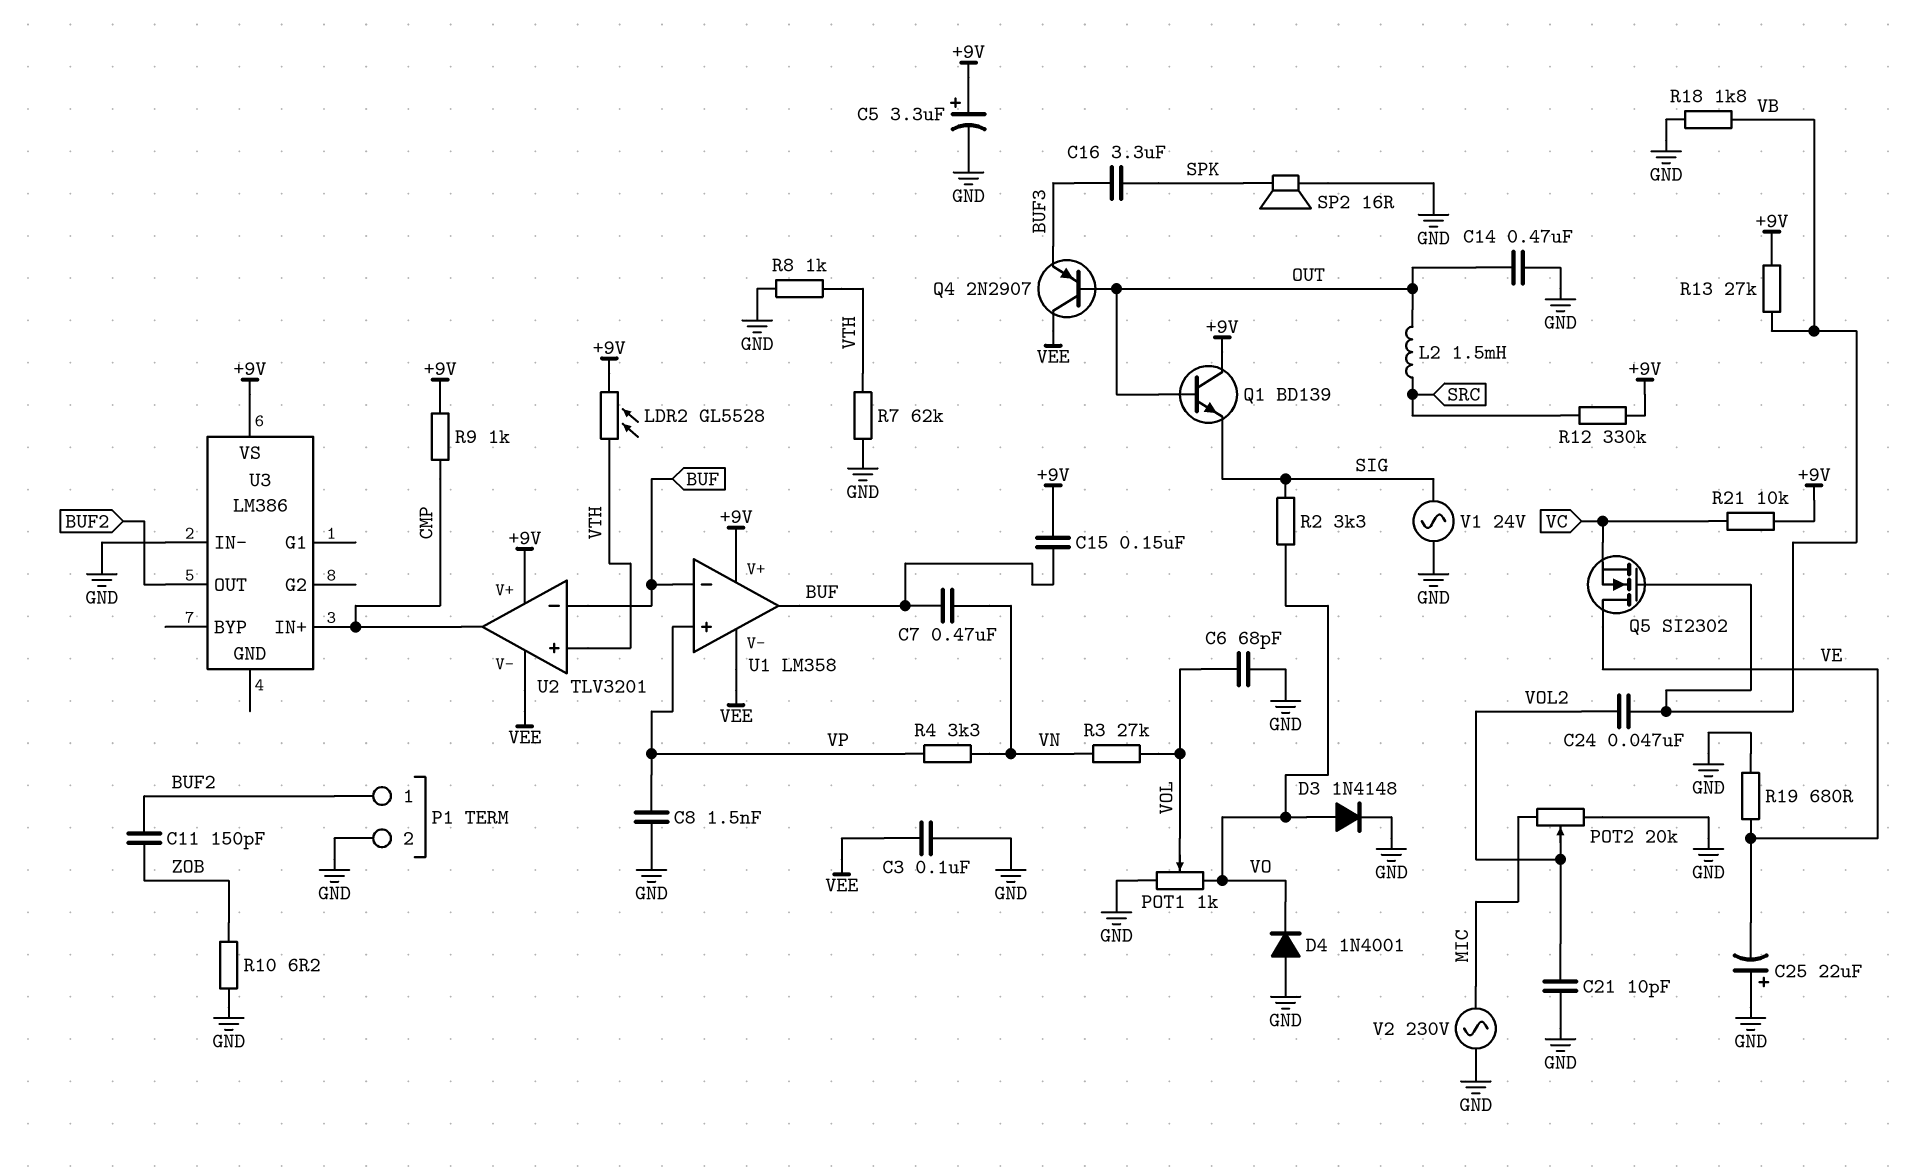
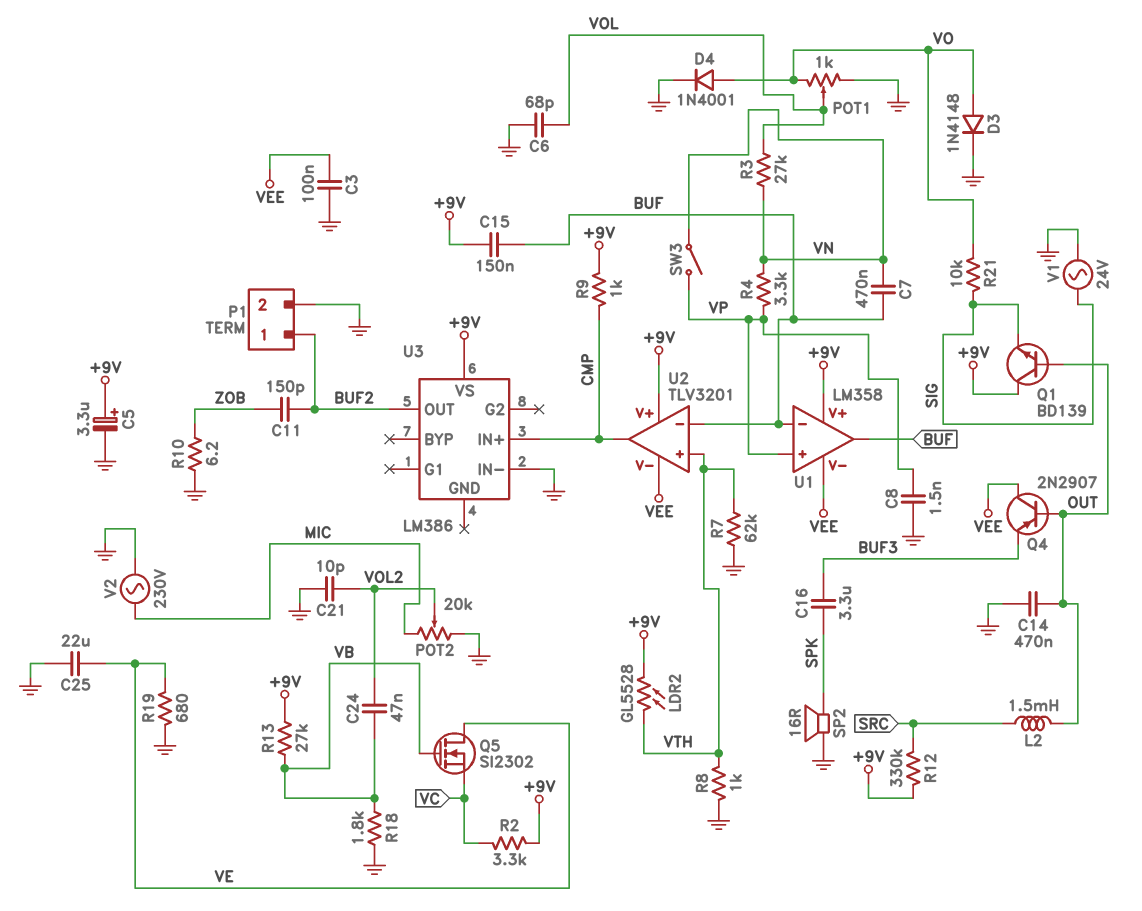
C25: 22uF (plus GND, minus VE) -> 22uF (GND, VE)
D4: diode 1N4001 (A GND, K VO) -> diode 1N4001 (A VO, K GND)
R2: 3.3k (SIG, VO) -> 3.3k (+9V, VC)
R21: 10k (+9V, VC) -> 10k (SIG, VO)
SW3: none -> switch (VN, VP)

